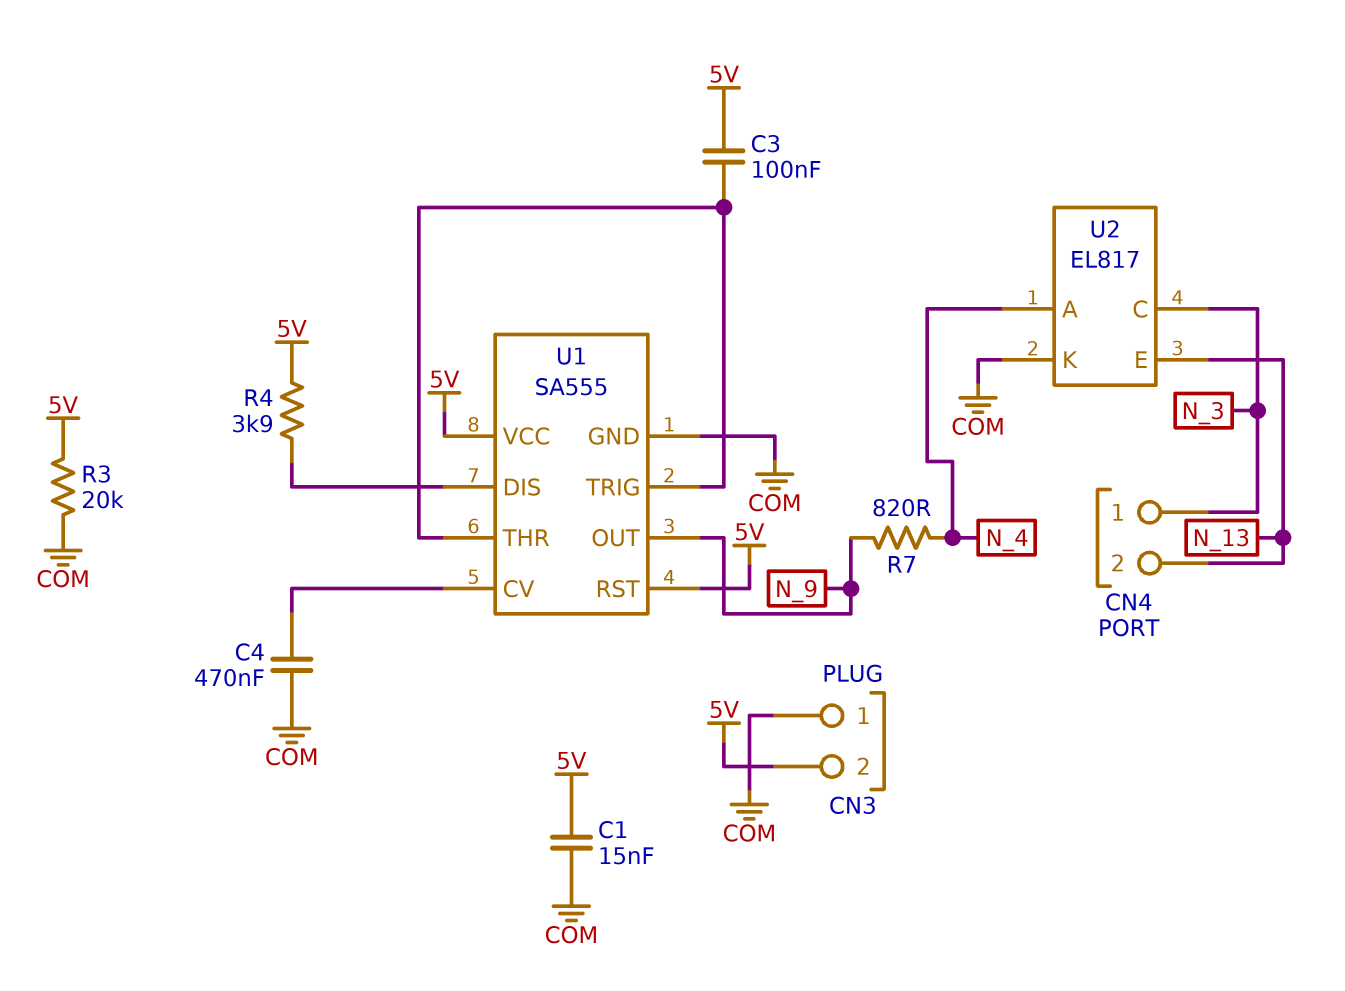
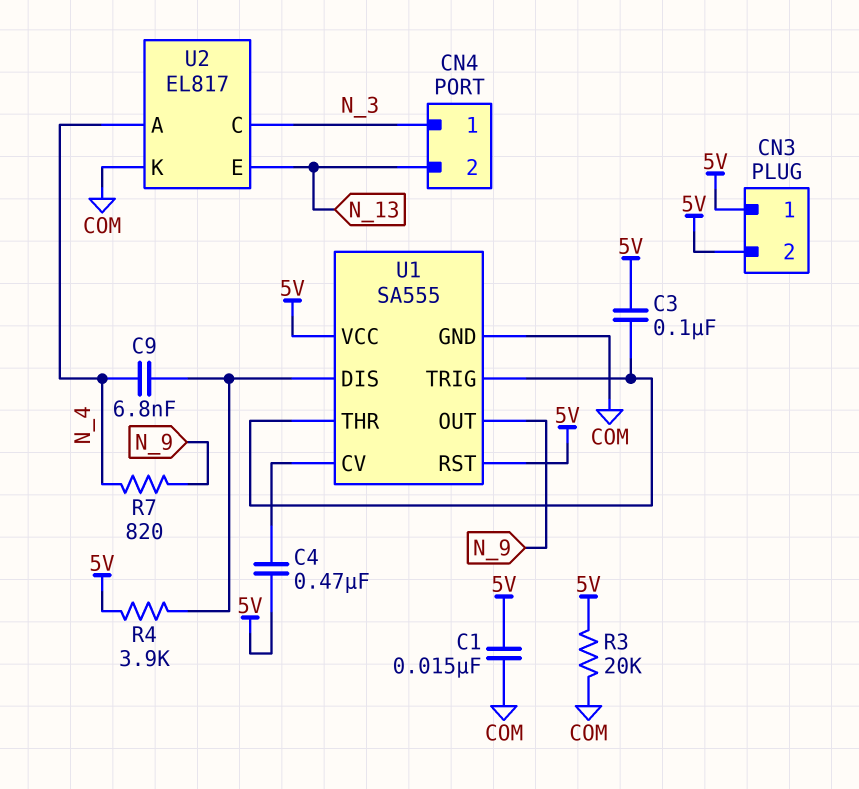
C4: 470nF (COM, U1/CV) -> 470nF (5V, U1/CV)
C9: none -> 6.8nF (N_4, U1/DIS)
CN3 pin 1: COM -> 5V

